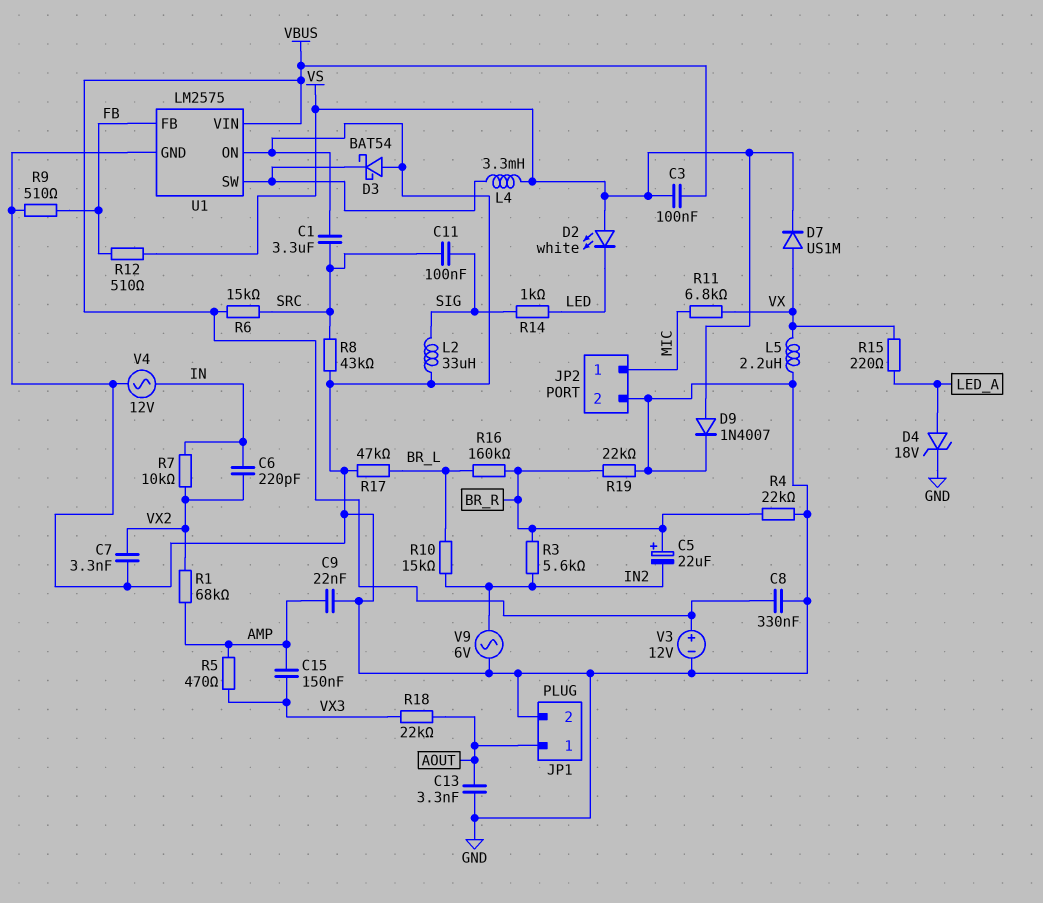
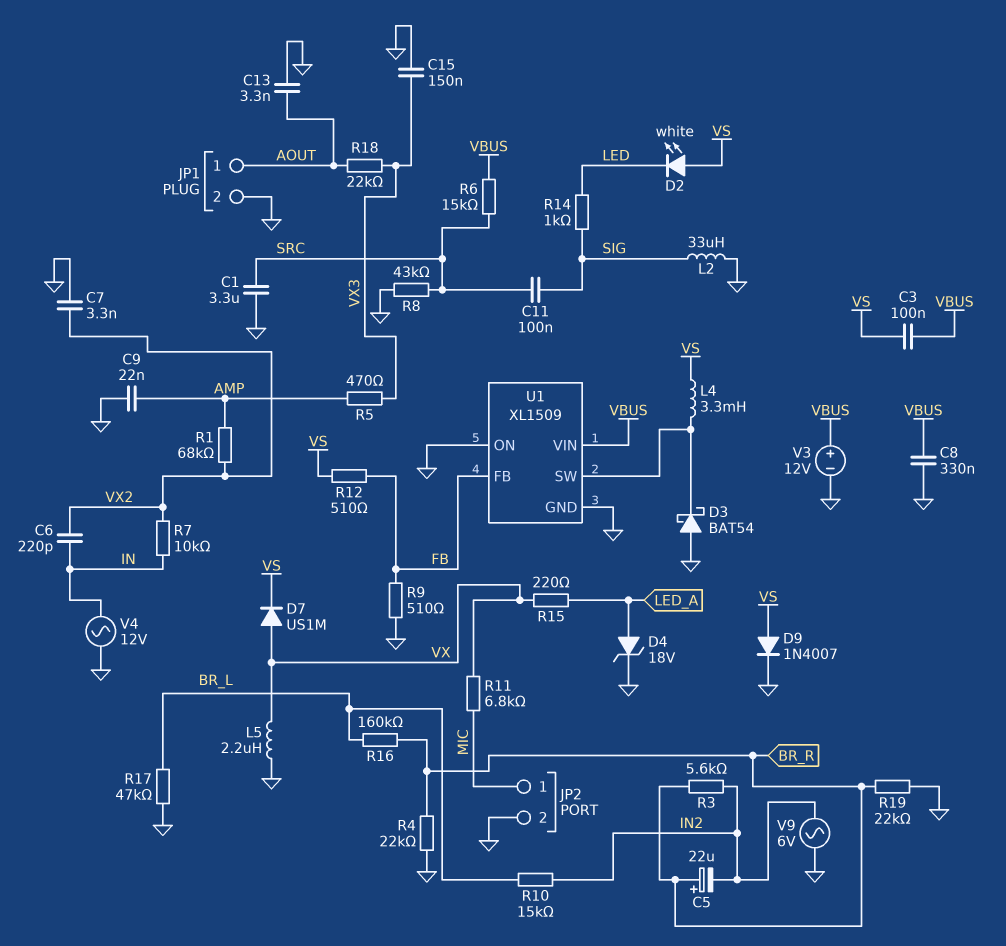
C15: 150nF (AMP, VX3) -> 150nF (GND, VX3)
U1: LM2575 -> XL1509

